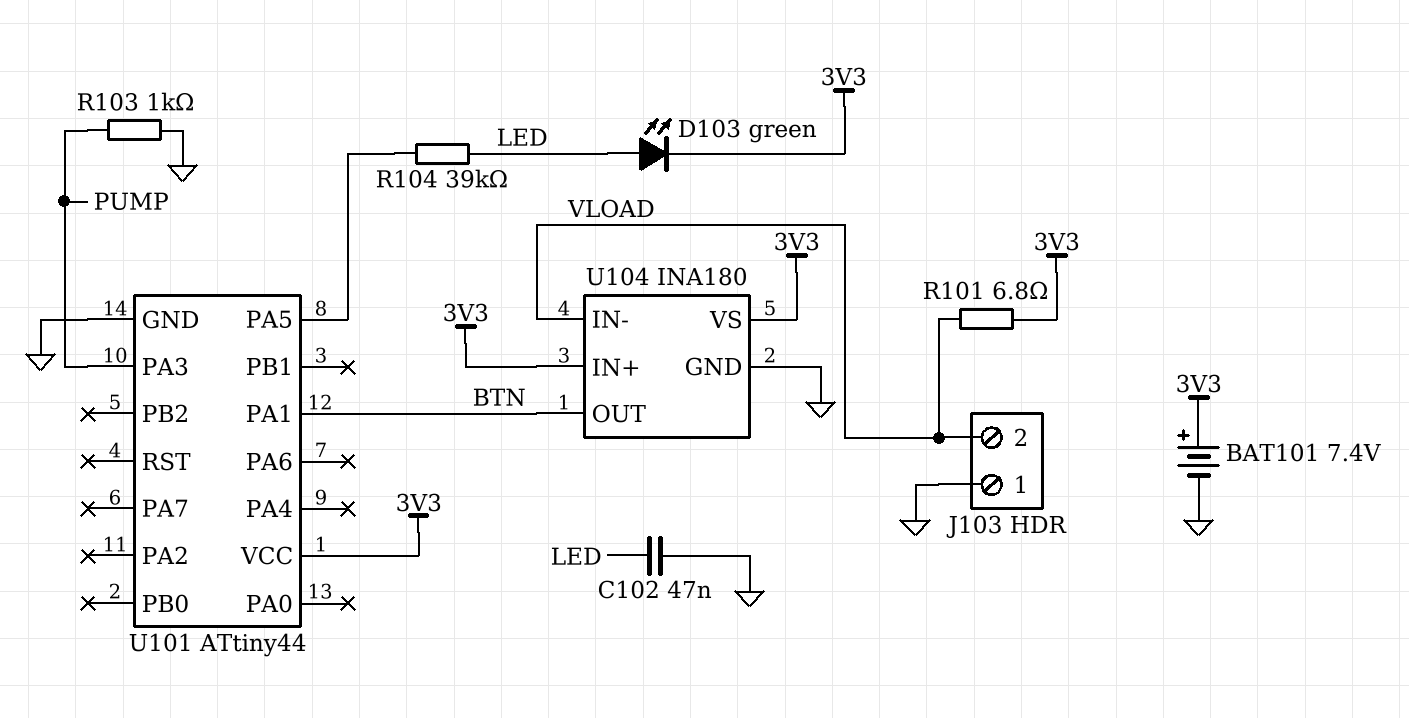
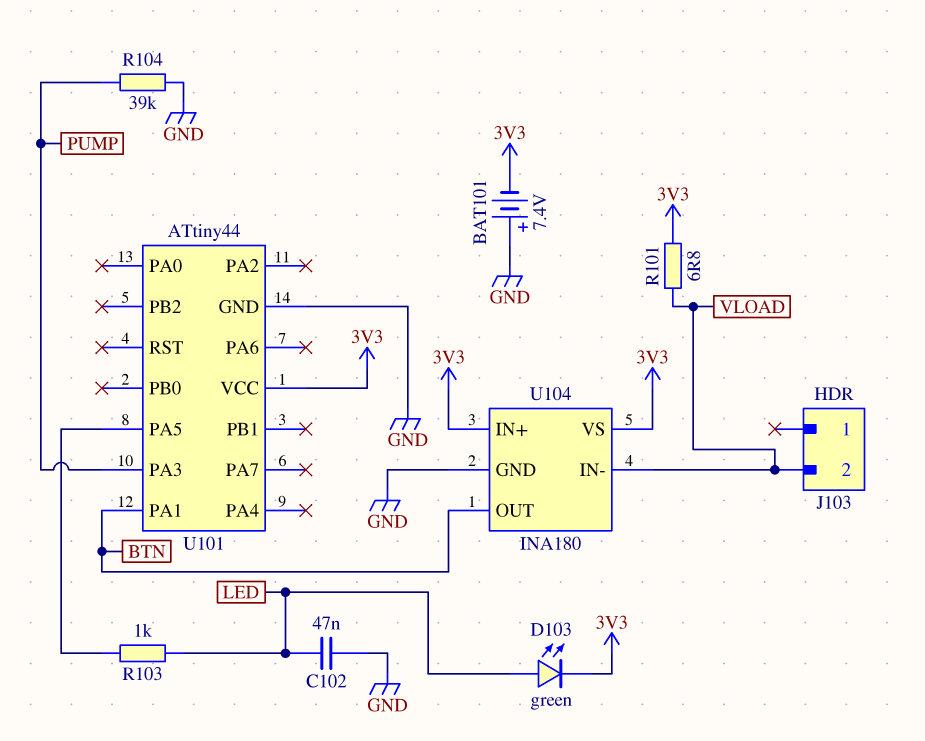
BAT101: 7.4V (plus 3V3, minus GND) -> 7.4V (plus GND, minus 3V3)
J103 pin 1: GND -> none
R103: 1k (GND, PUMP) -> 1k (LED, U101/PA5)
R104: 39k (LED, U101/PA5) -> 39k (GND, PUMP)

